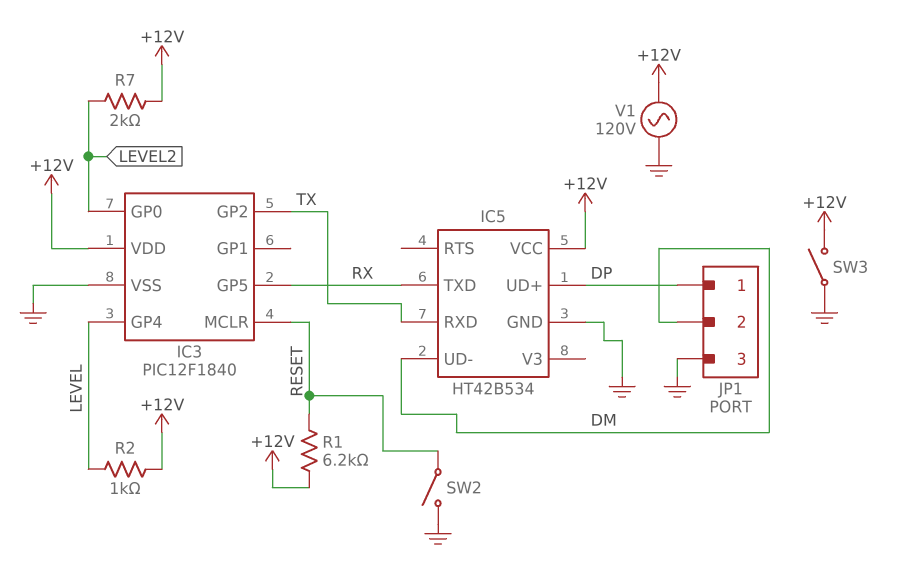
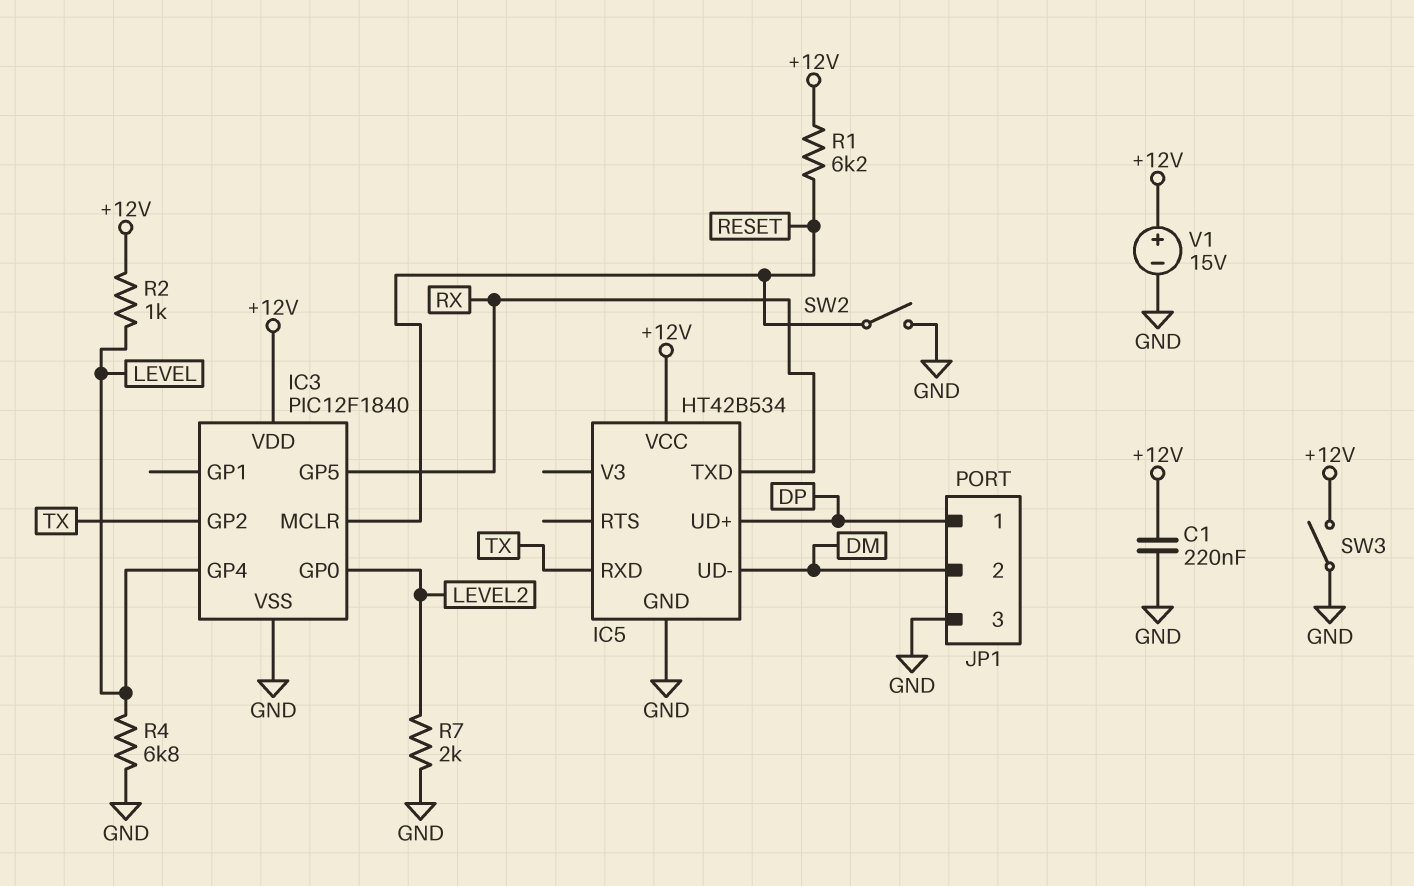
C1: none -> 220nF (+12V, GND)
R4: none -> 6.8k (GND, LEVEL)
R7: 2k (+12V, LEVEL2) -> 2k (GND, LEVEL2)
V1: AC 120V (+12V, GND) -> 15V (plus +12V, minus GND)

